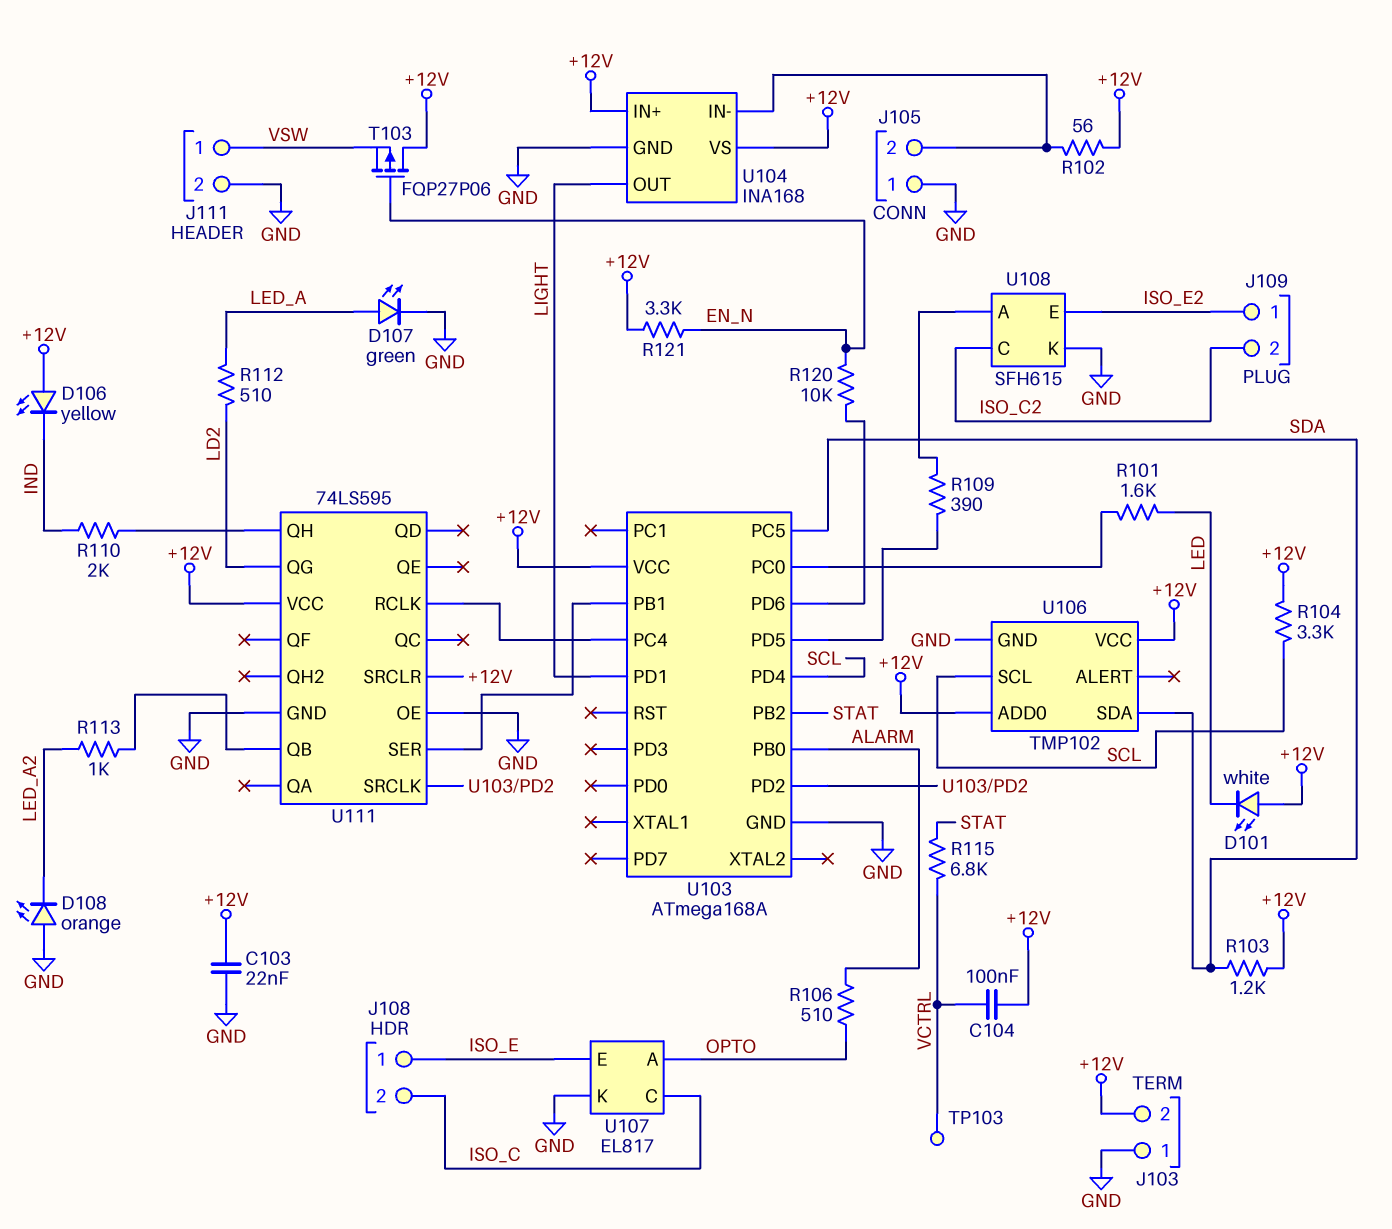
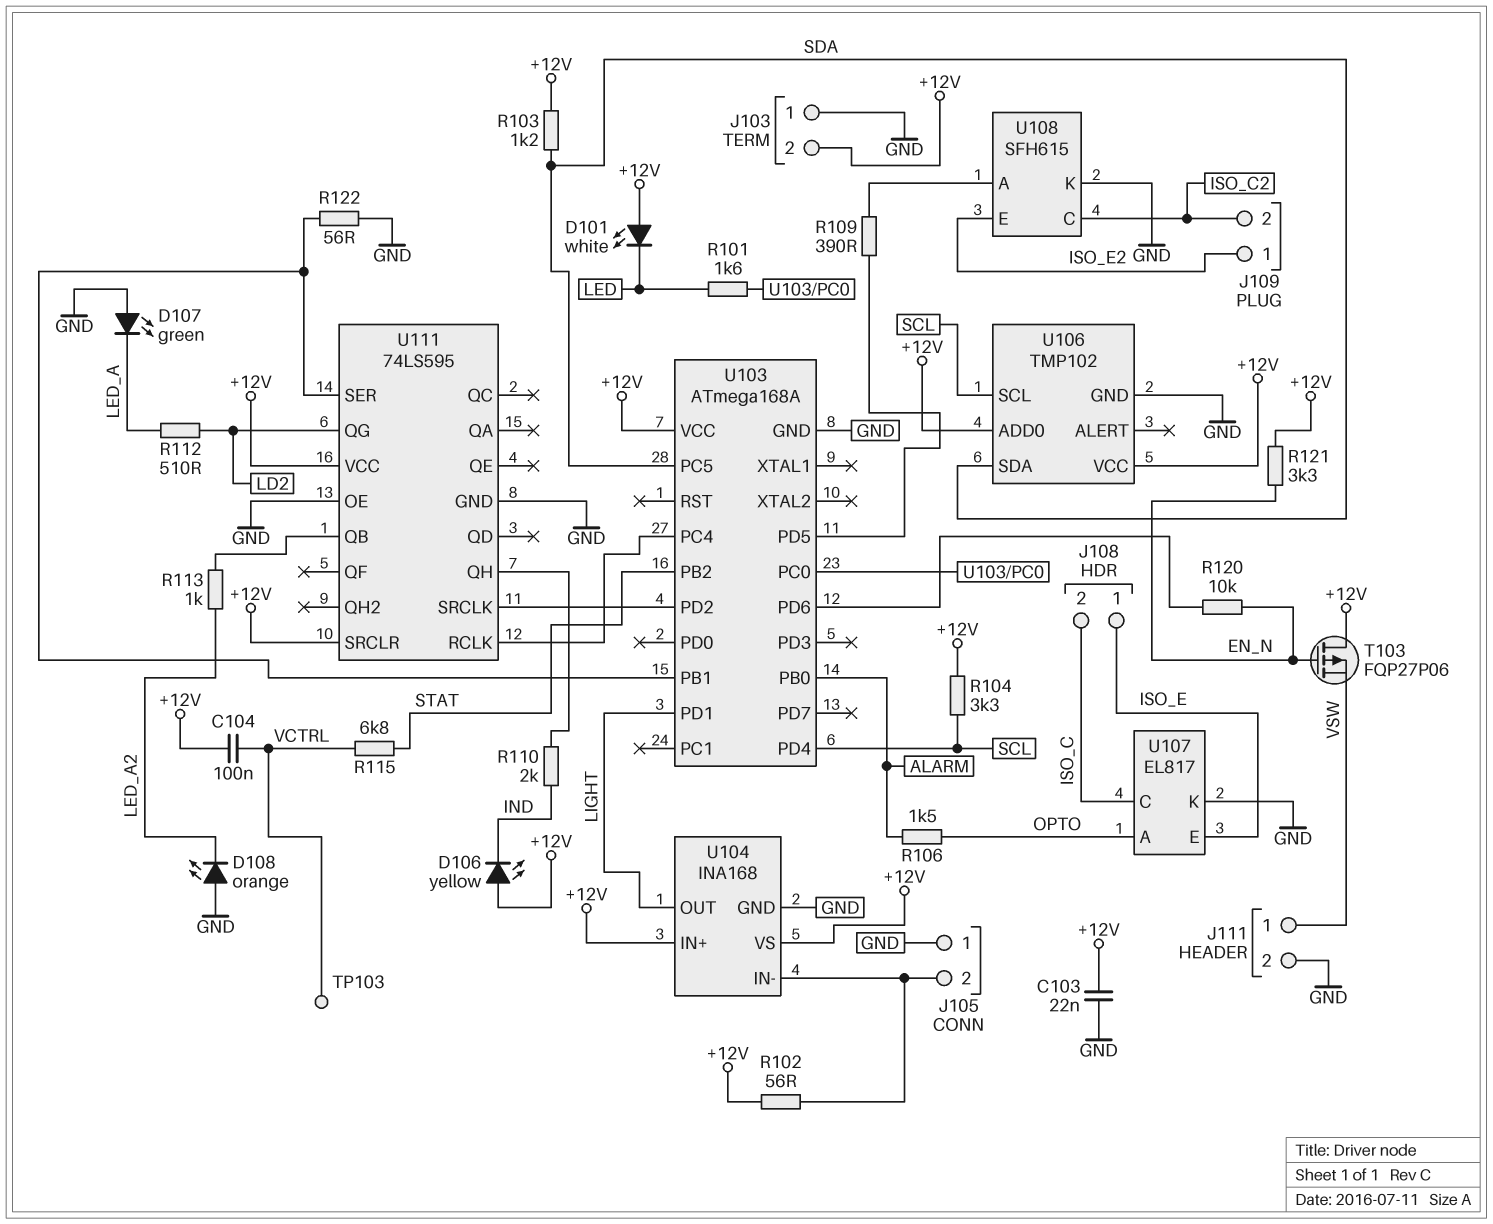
D107: LED green (A LED_A, K GND) -> LED green (A GND, K LED_A)
R106: 510 (ALARM, OPTO) -> 1.5k (ALARM, OPTO)
R122: none -> 56 (GND, U103/PB1)

